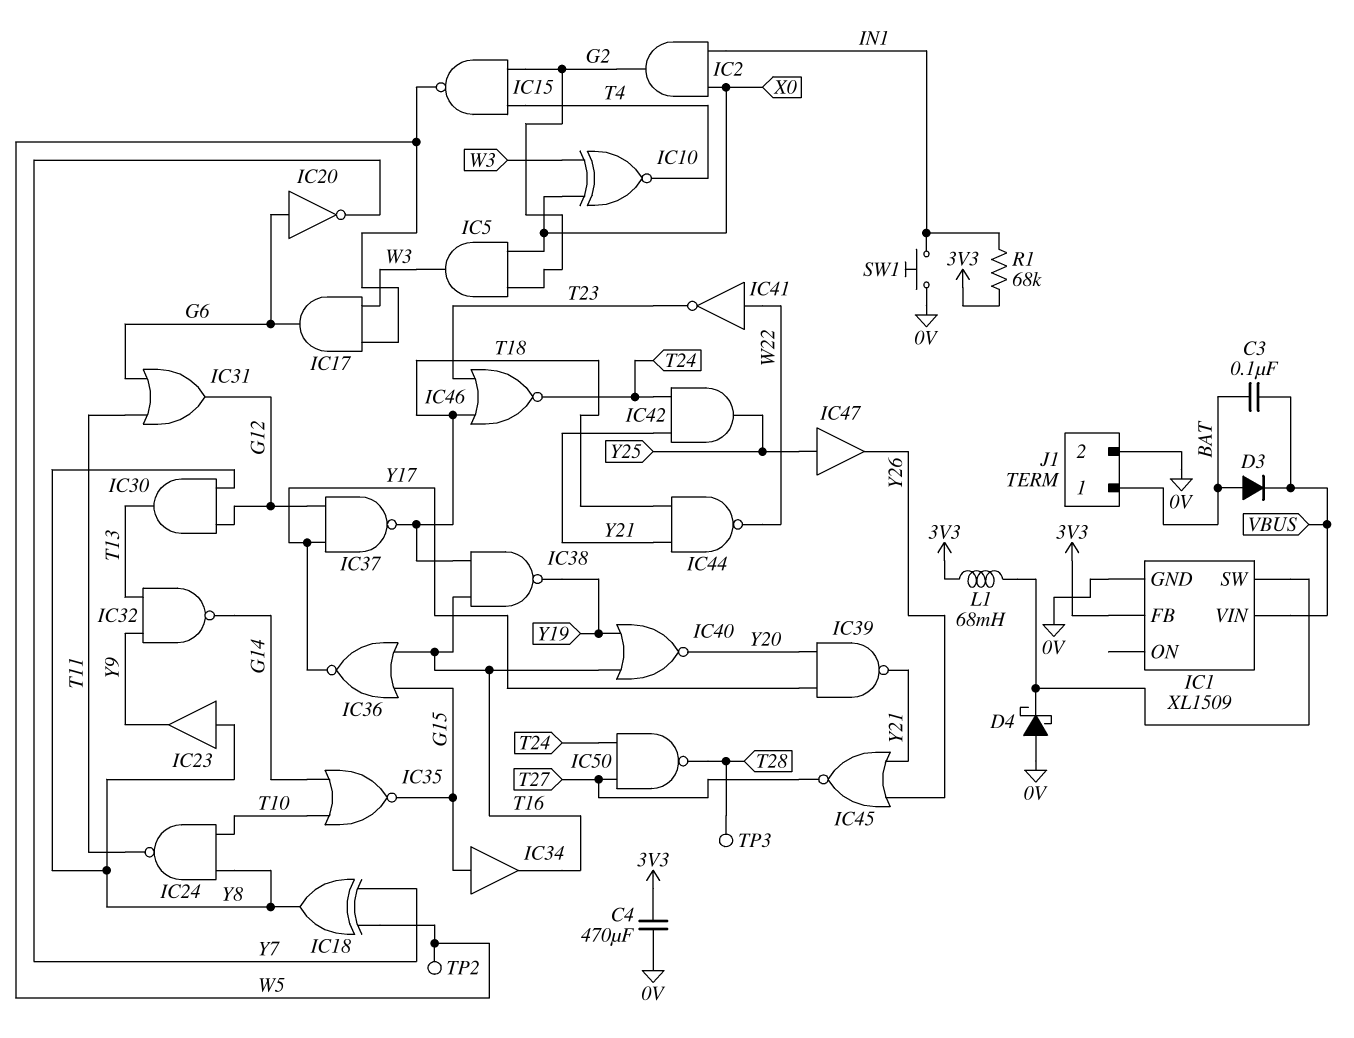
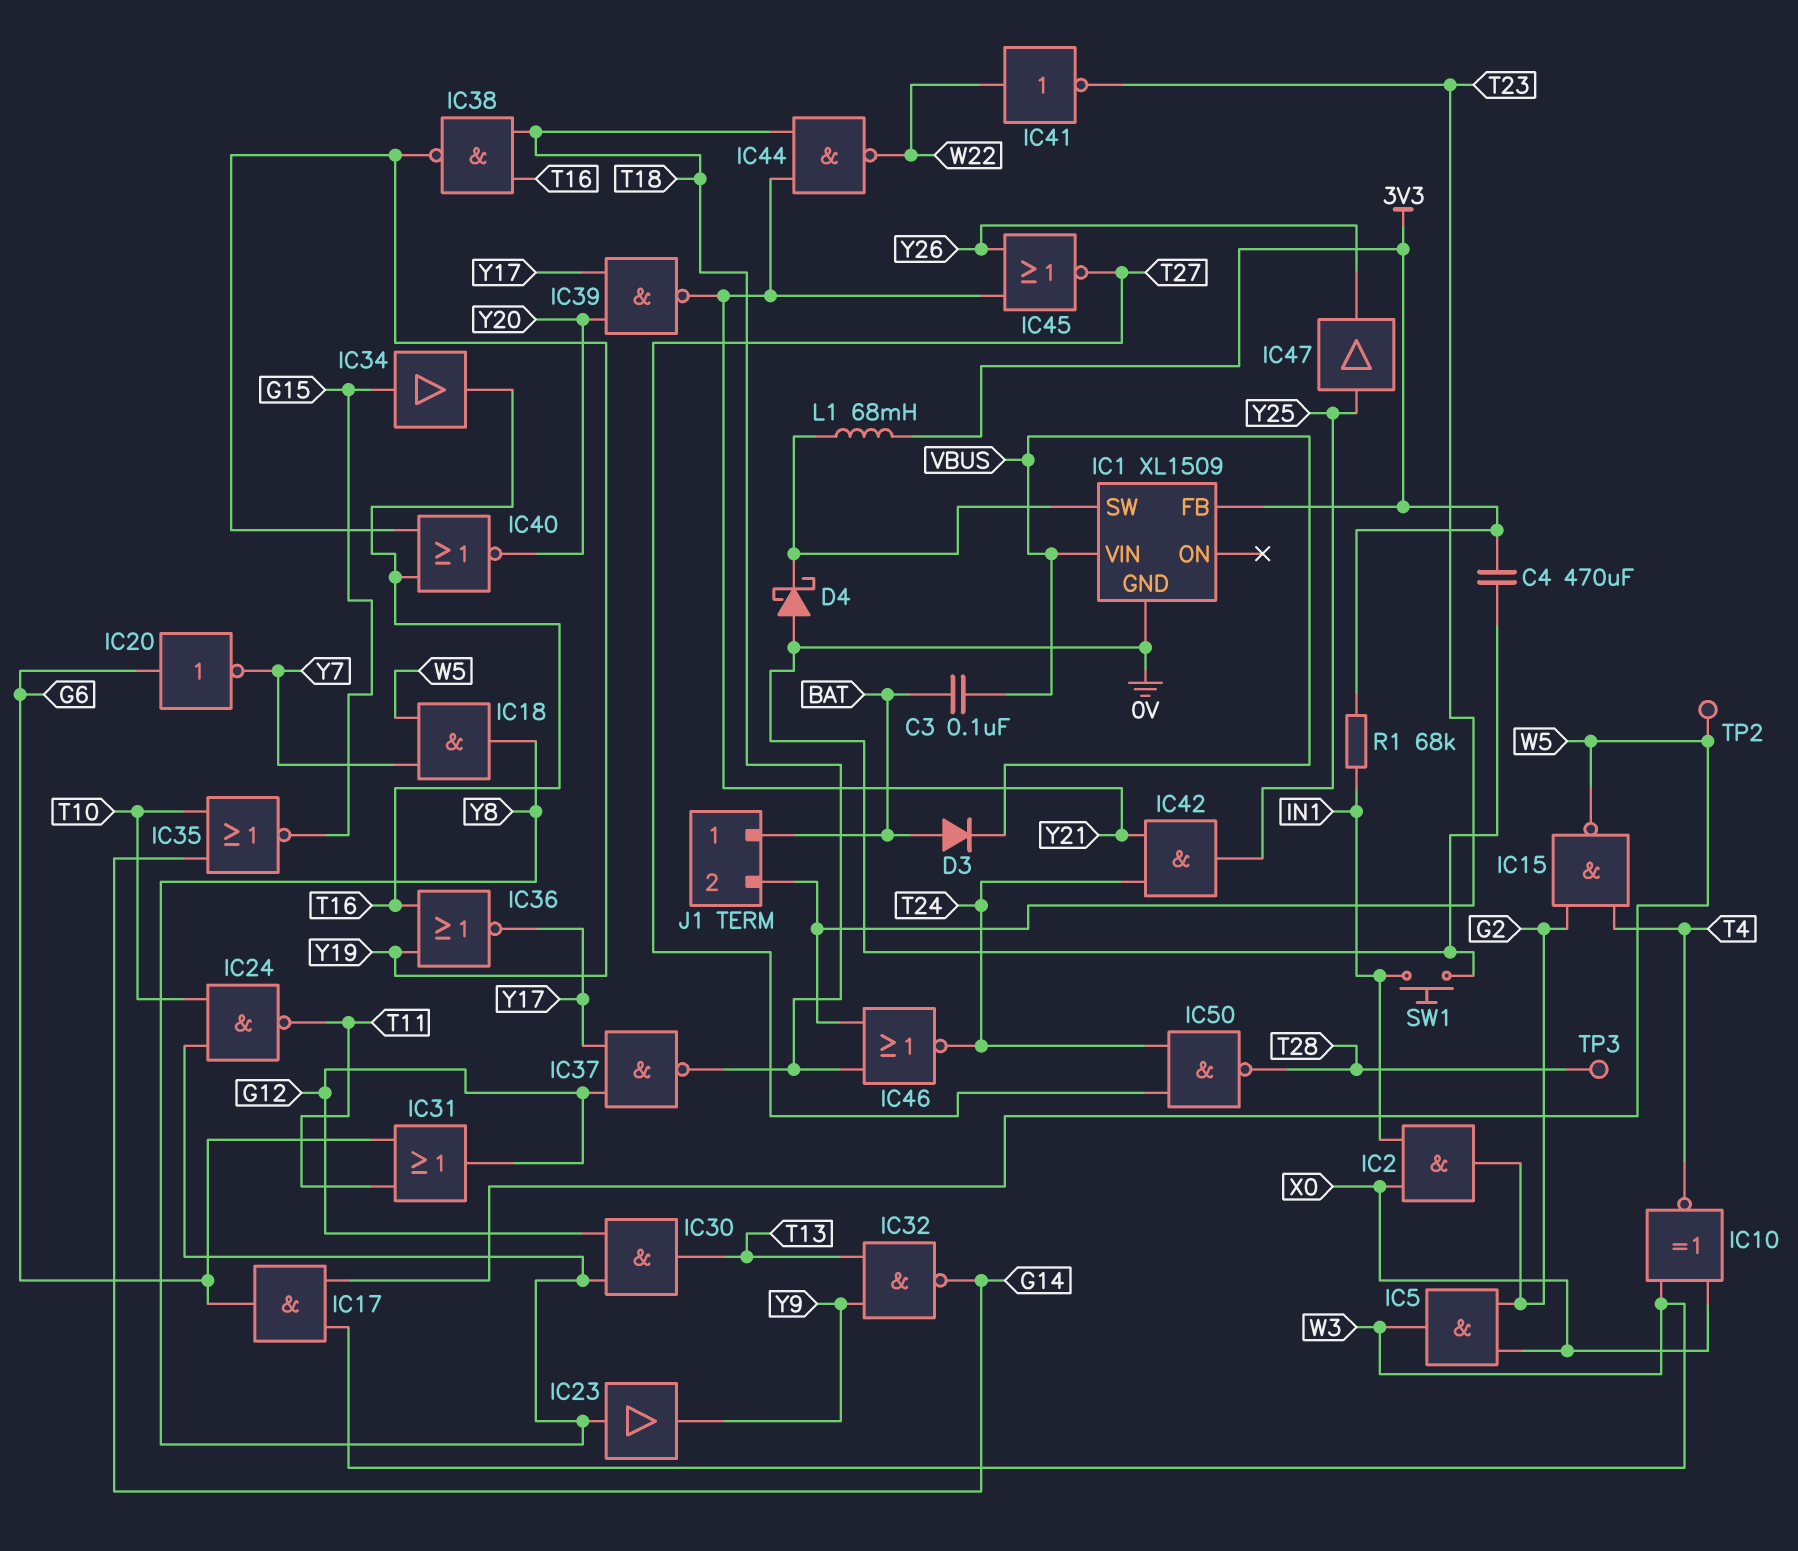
IC18: XOR (in W5, in Y7, out Y8) -> AND (in W5, in Y7, out Y8)
IC36: NOR (in G15, in T16, out Y17) -> NOR (in T16, in Y19, out Y17)
J1 pin 2: 0V -> T23

